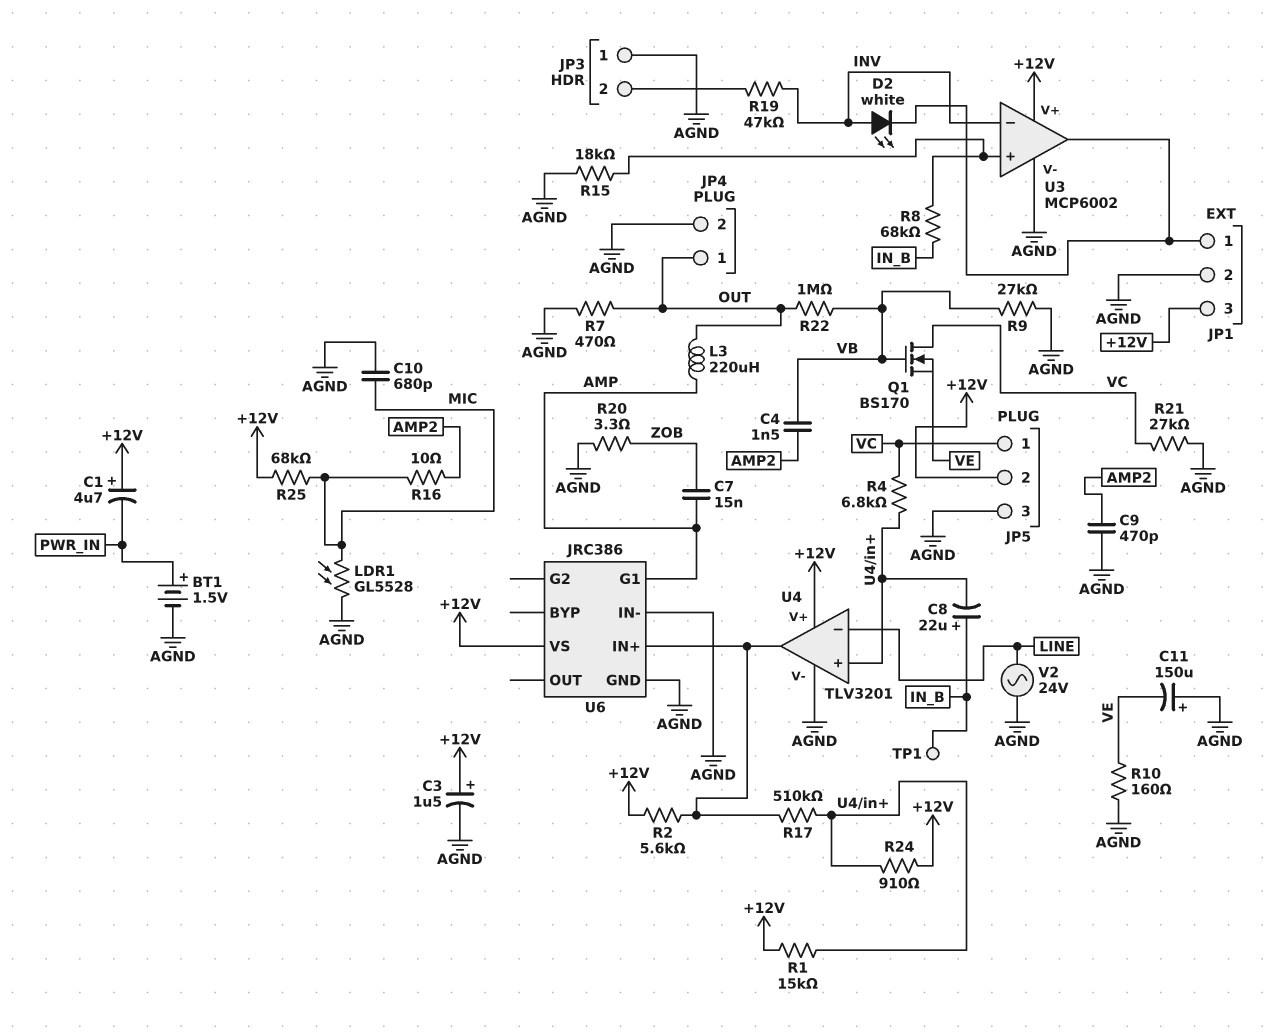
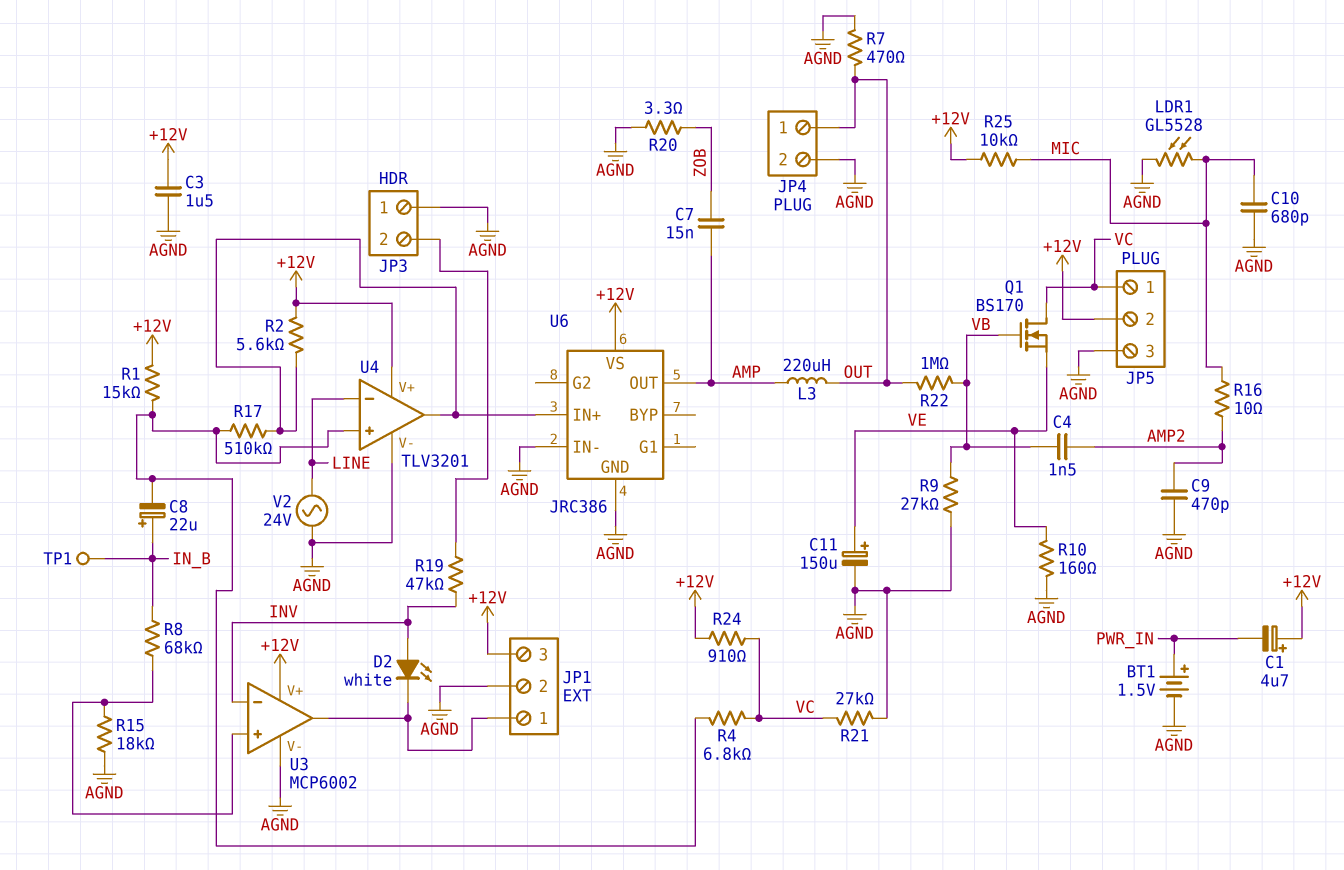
C3: 1.5uF (plus +12V, minus AGND) -> 1.5uF (+12V, AGND)
C11: 150uF (plus AGND, minus VE) -> 150uF (plus VE, minus AGND)
R24: 910 (+12V, U4/in+) -> 910 (+12V, VC)
R25: 68k (+12V, MIC) -> 10k (+12V, MIC)
U6 pin G1: AMP -> none
U6 pin OUT: none -> AMP

